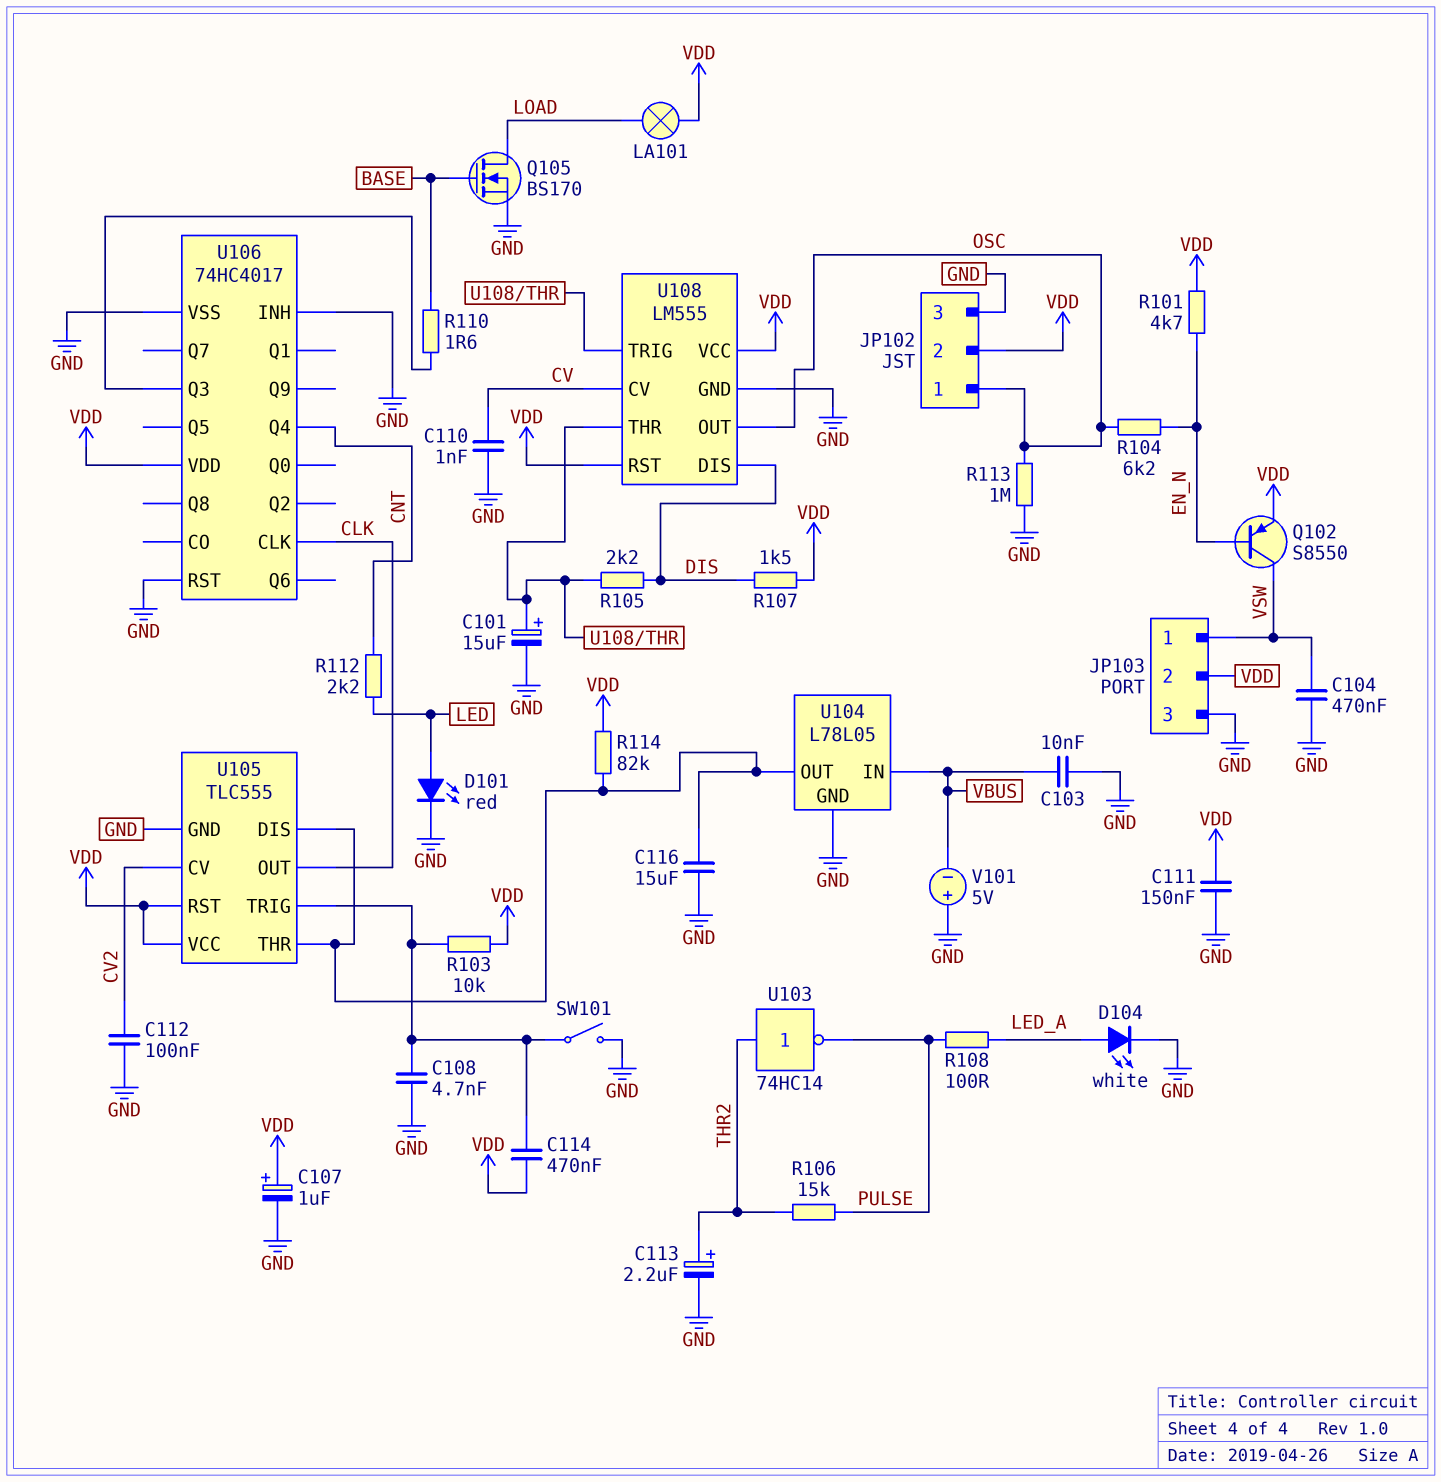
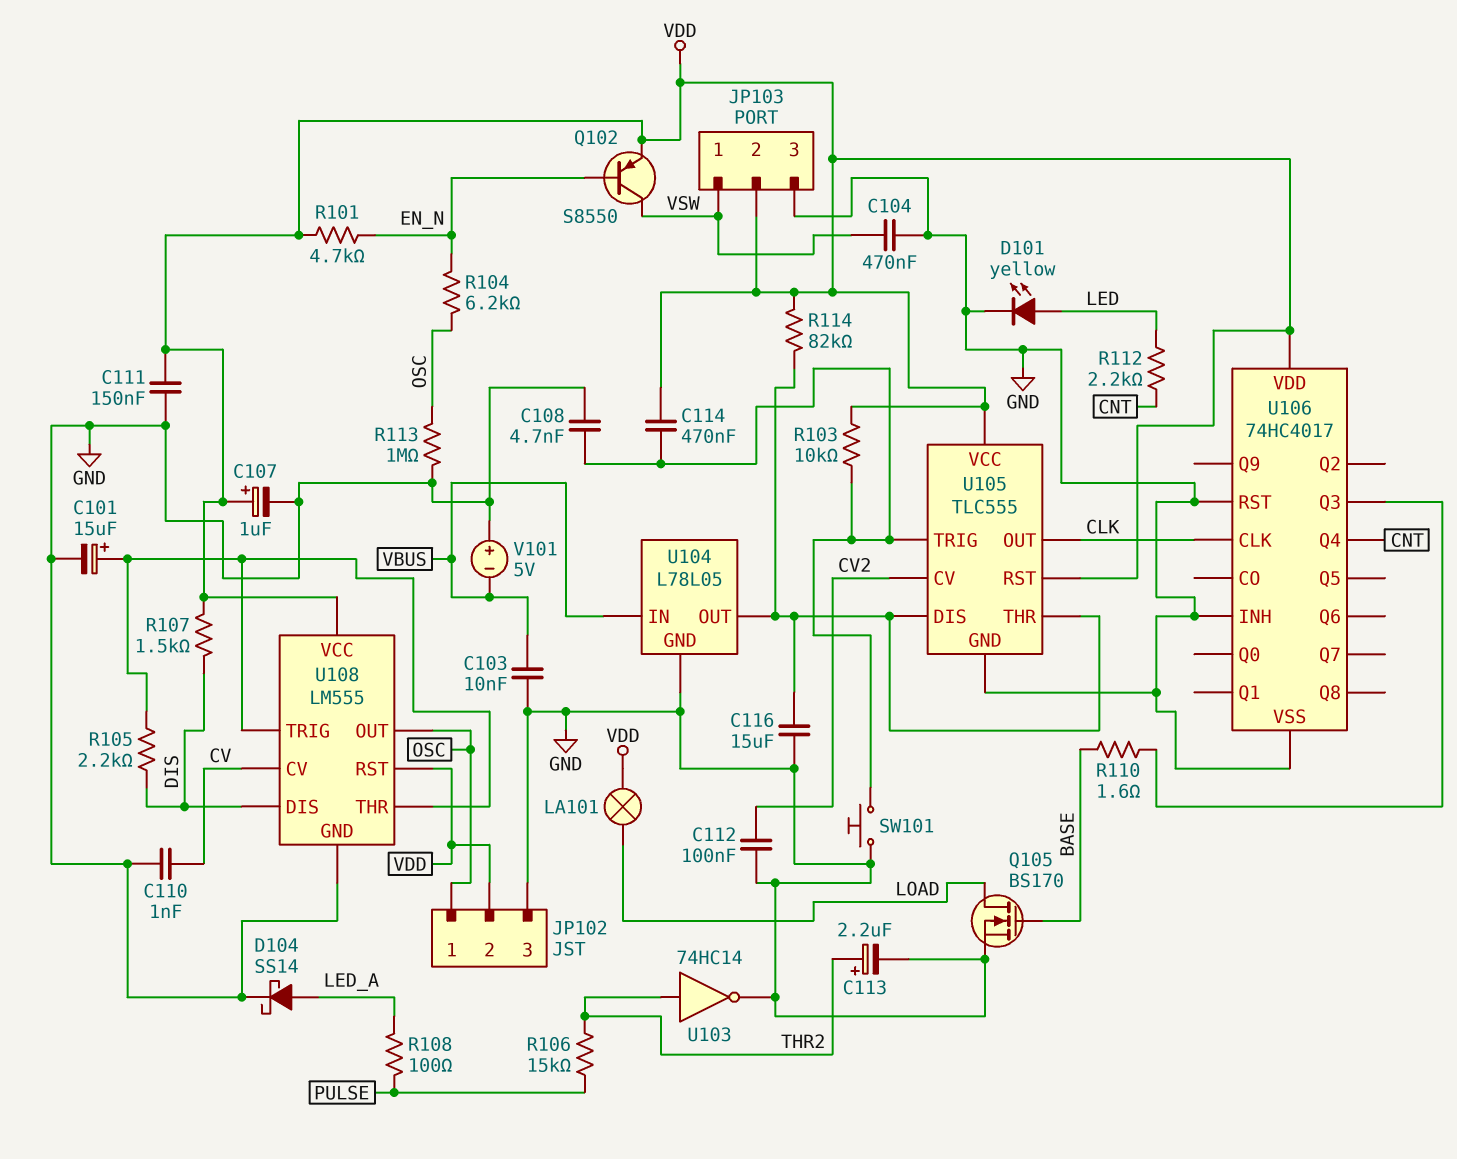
D101: LED red (A LED, K GND) -> LED yellow (A LED, K GND)
D104: LED white (A LED_A, K GND) -> schottky SS14 (A LED_A, K GND)
SW101: switch (GND, U105/TRIG) -> button (GND, U105/TRIG)
U103: NOT 74HC14 (in THR2, out PULSE) -> NOT 74HC14 (in THR2, out GND)

